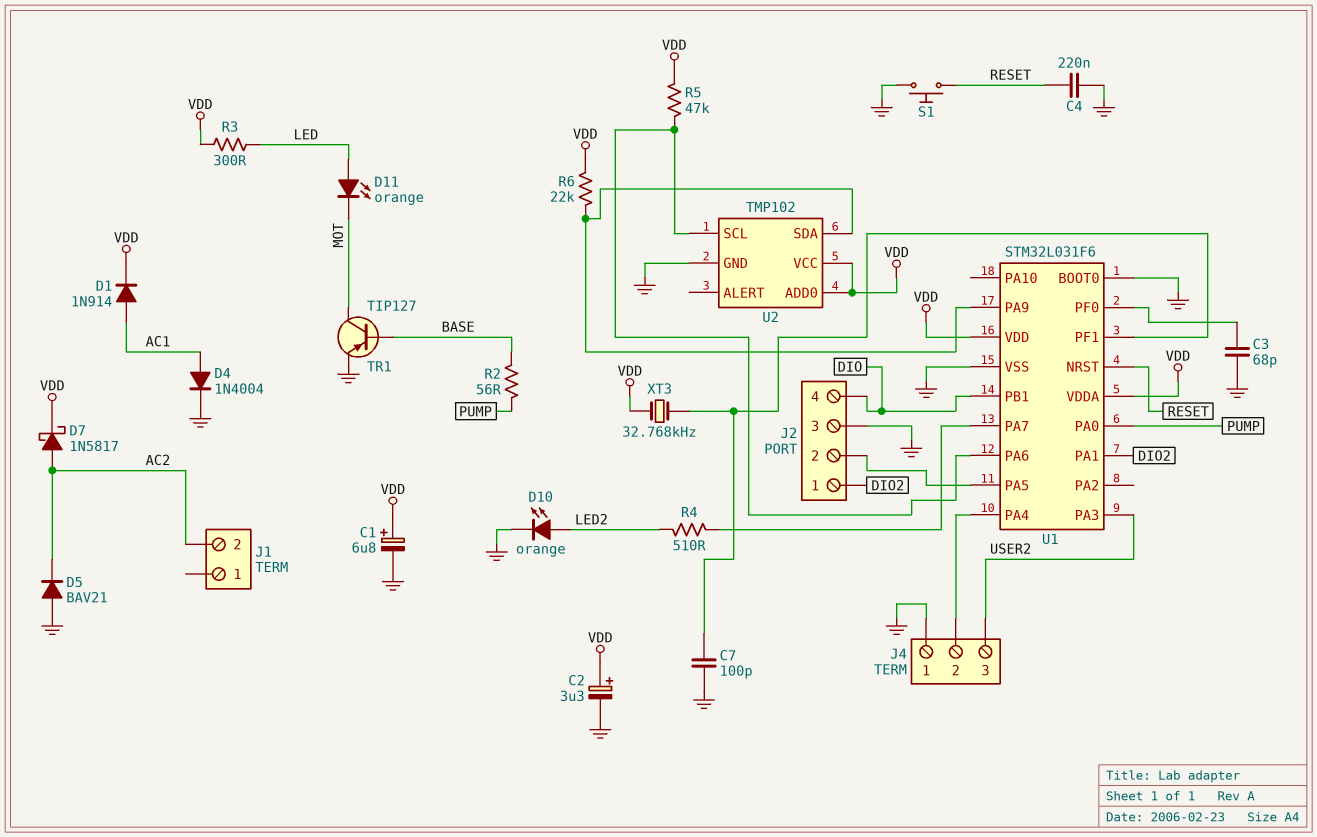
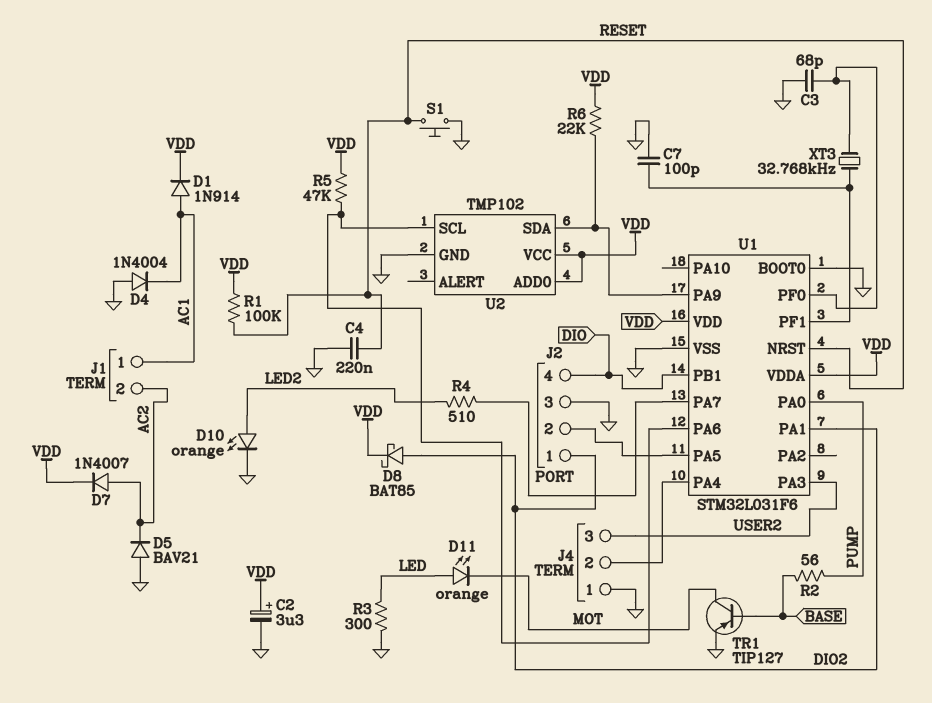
C1: 6.8uF (plus VDD, minus GND) -> none
D4: diode 1N4004 (A AC1, K GND) -> diode 1N4004 (A GND, K AC1)
D7: schottky 1N5817 (A AC2, K VDD) -> diode 1N4007 (A AC2, K VDD)
D8: none -> schottky BAT85 (A DIO2, K VDD)
J1 pin 1: none -> AC1
R1: none -> 100k (RESET, VDD)
R3: 300 (LED, VDD) -> 300 (GND, LED)
XT3: 32.768kHz (U1/PF1, VDD) -> 32.768kHz (U1/PF0, U1/PF1)

